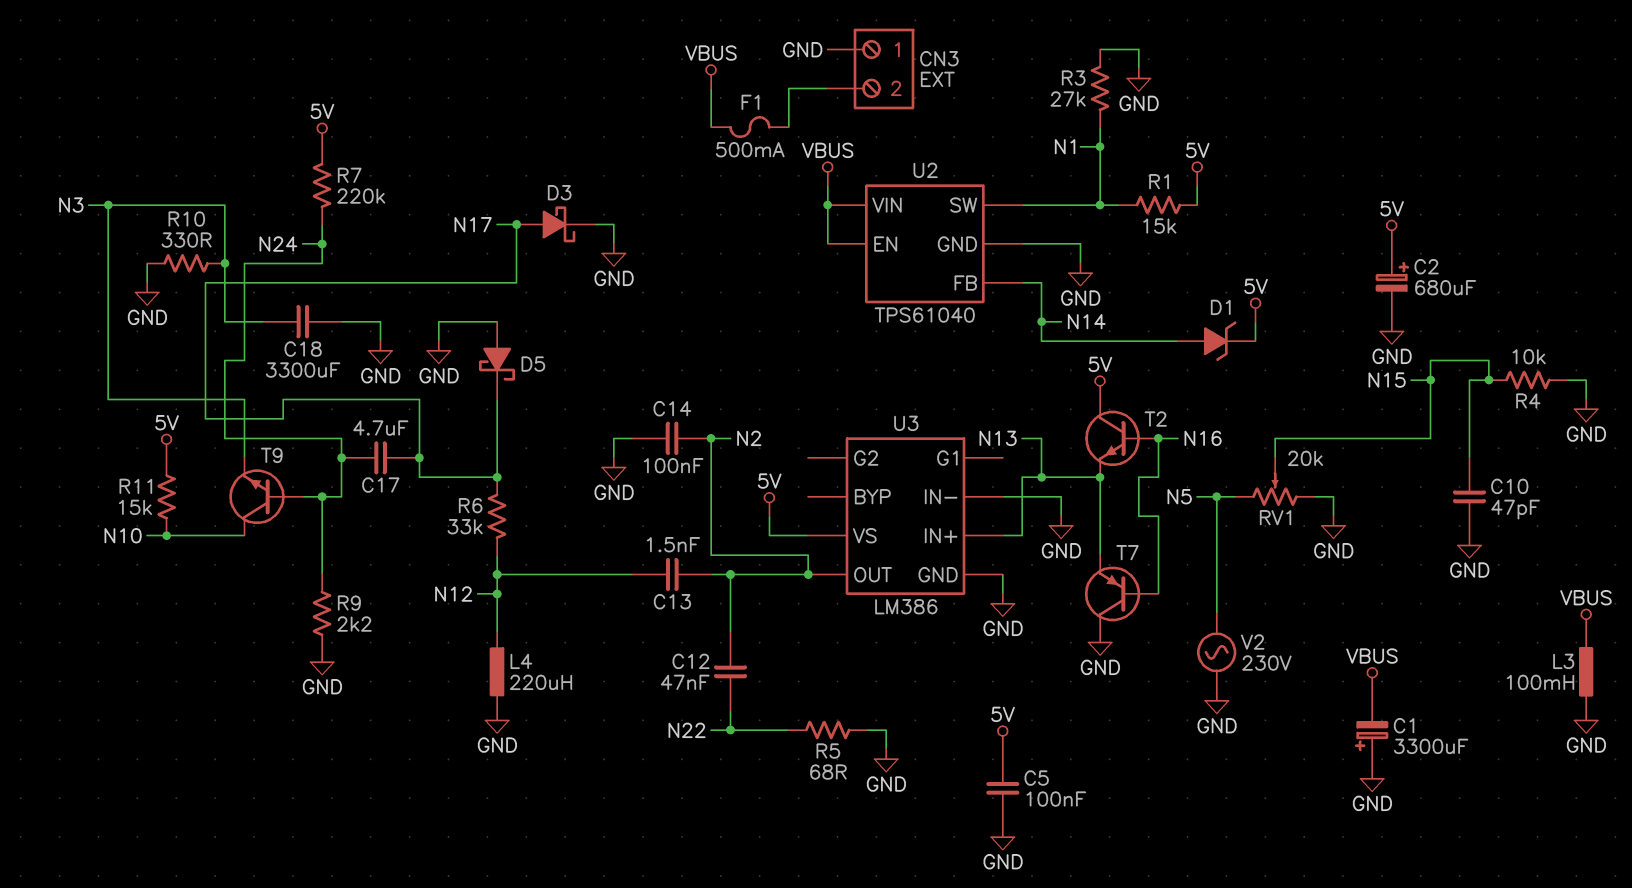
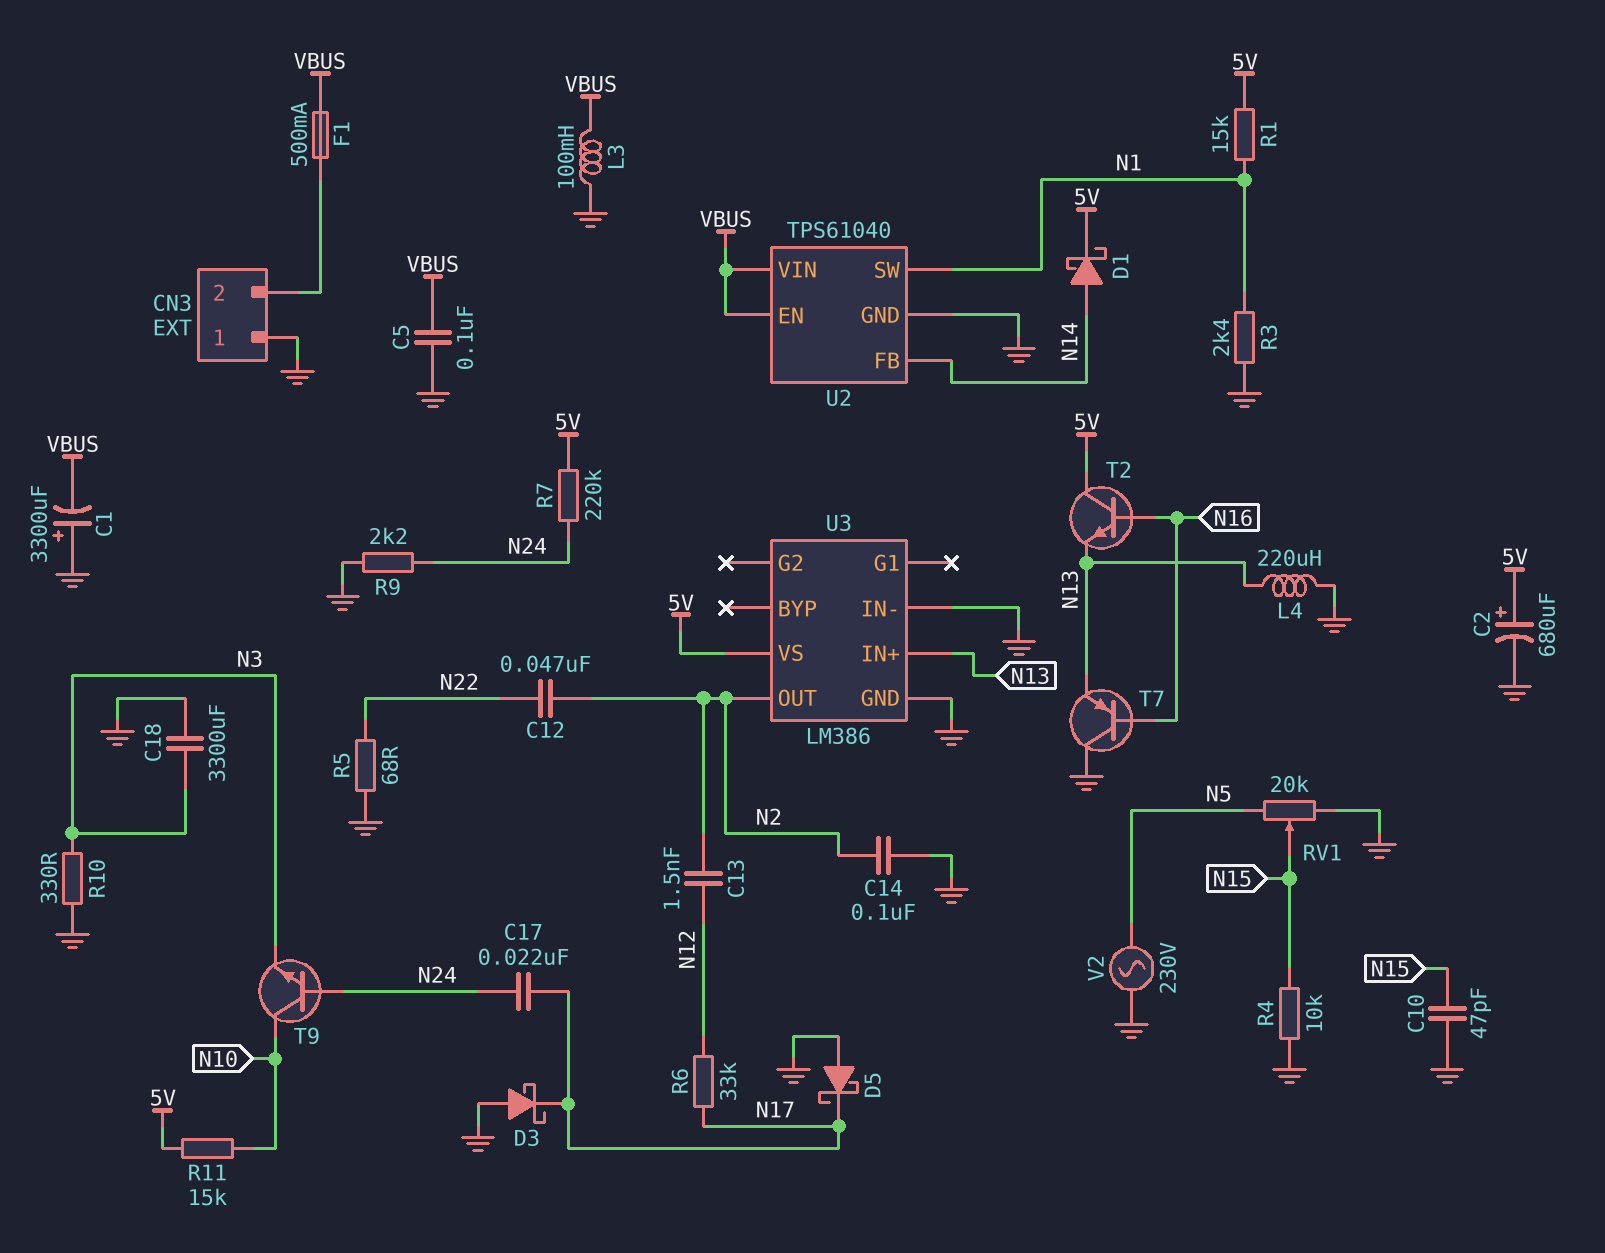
C5: 100nF (5V, GND) -> 100nF (GND, VBUS)
C17: 4.7uF (N17, N24) -> 22nF (N17, N24)
D1: zener (A N14, K 5V) -> schottky (A N14, K 5V)
D3: schottky (A N17, K GND) -> schottky (A GND, K N17)
L4: 220uH (GND, N12) -> 220uH (GND, N13)
R3: 27k (GND, N1) -> 2.4k (GND, N1)

